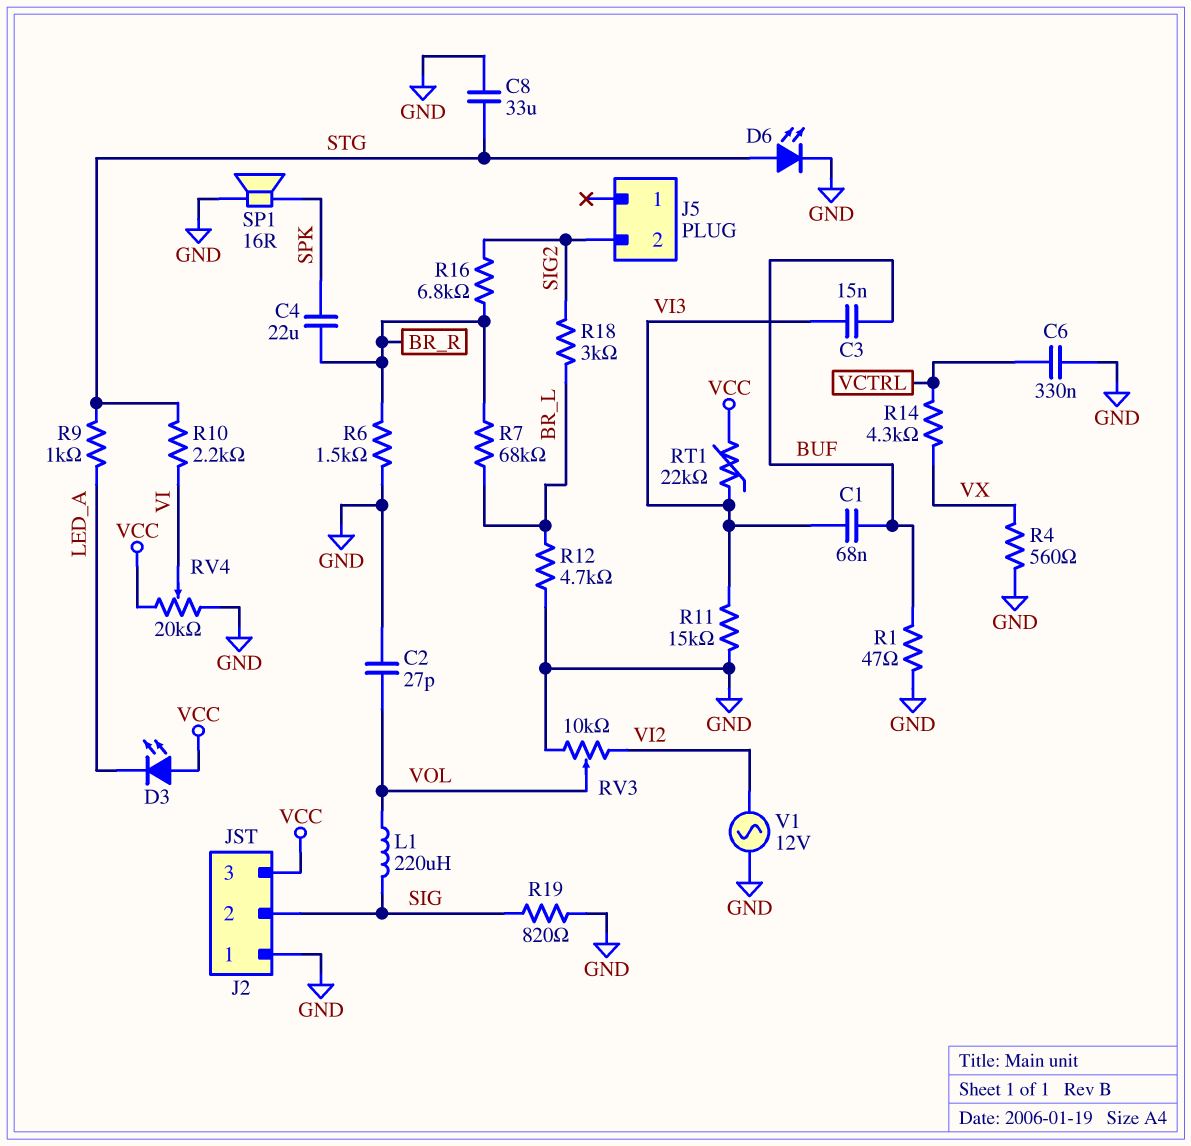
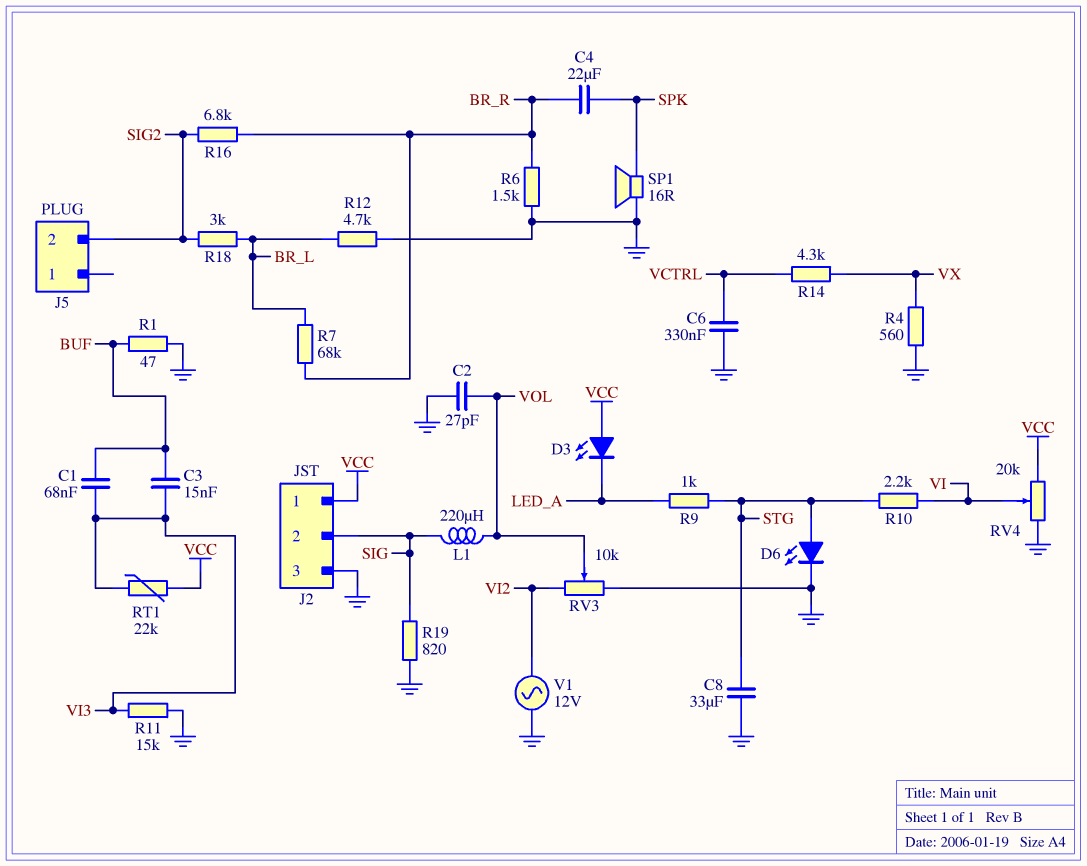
J2 pin 1: GND -> VCC
J2 pin 3: VCC -> GND

